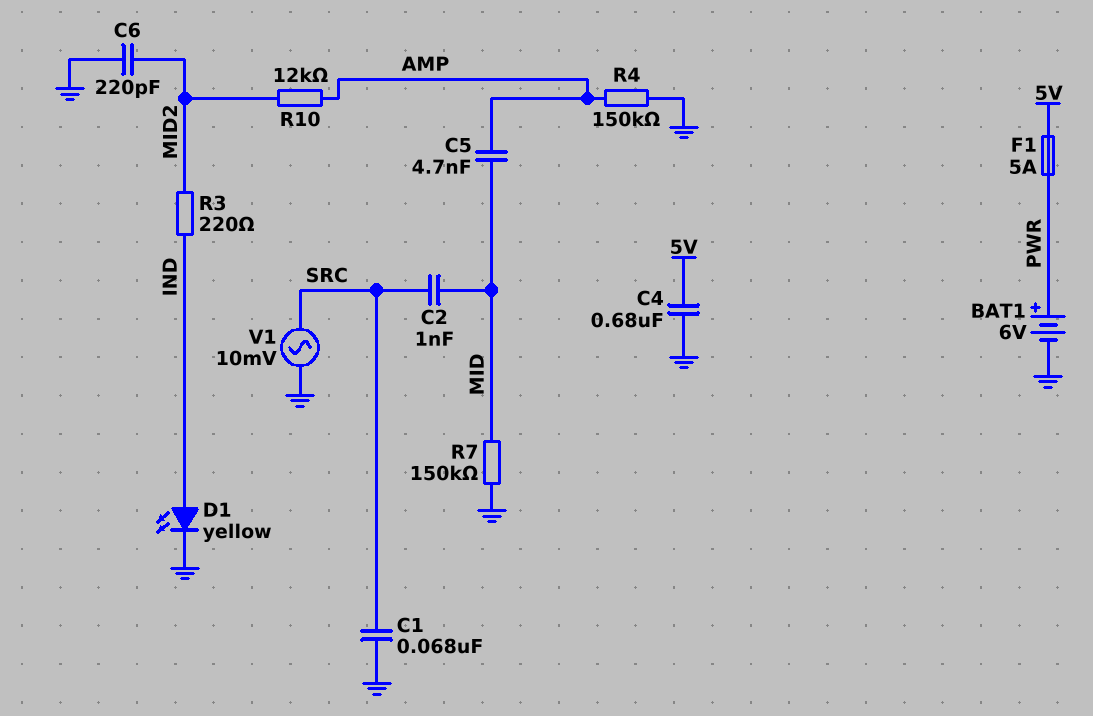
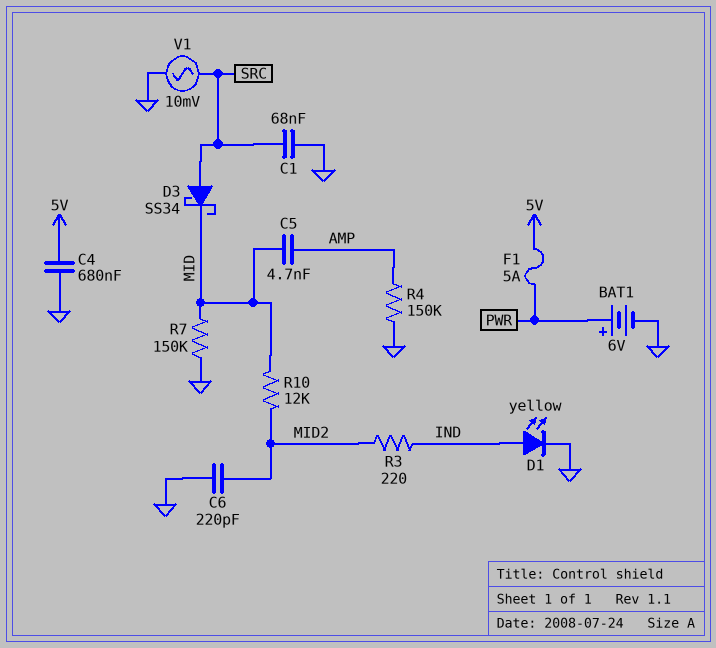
C2: 1nF (MID, SRC) -> none
D3: none -> schottky SS34 (A SRC, K MID)
R10: 12k (AMP, MID2) -> 12k (MID, MID2)

